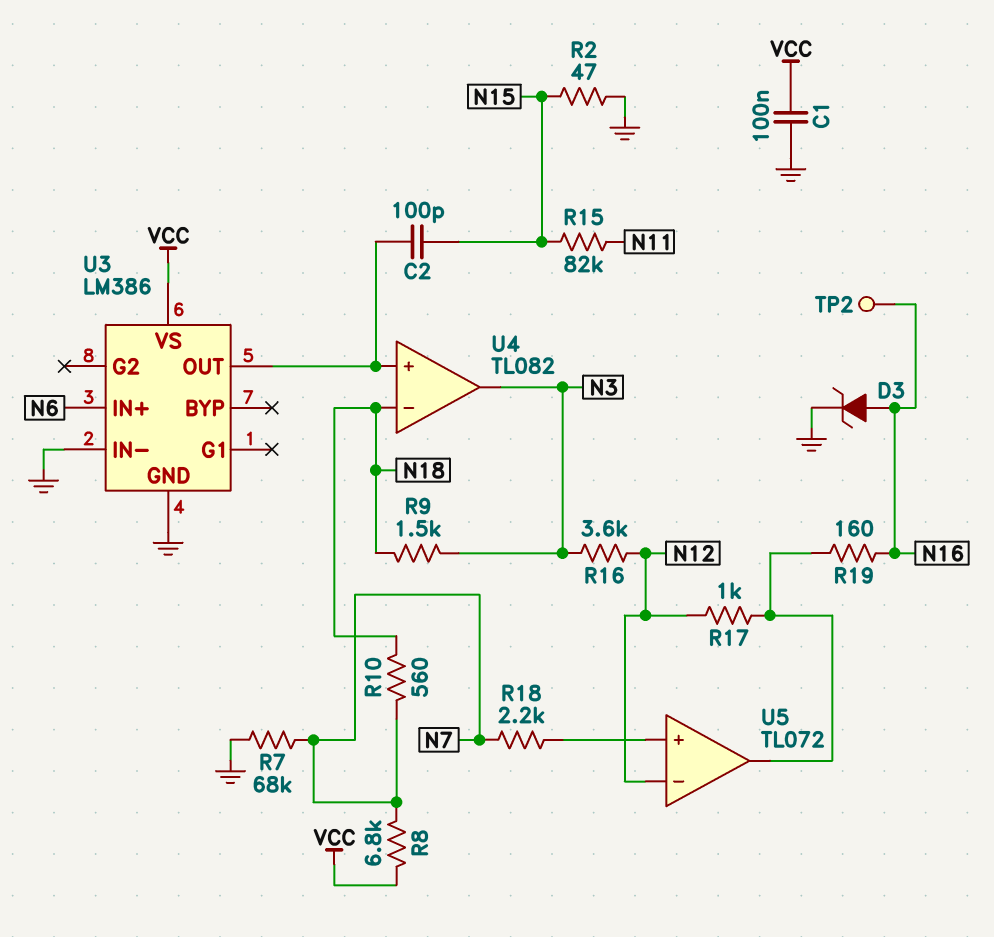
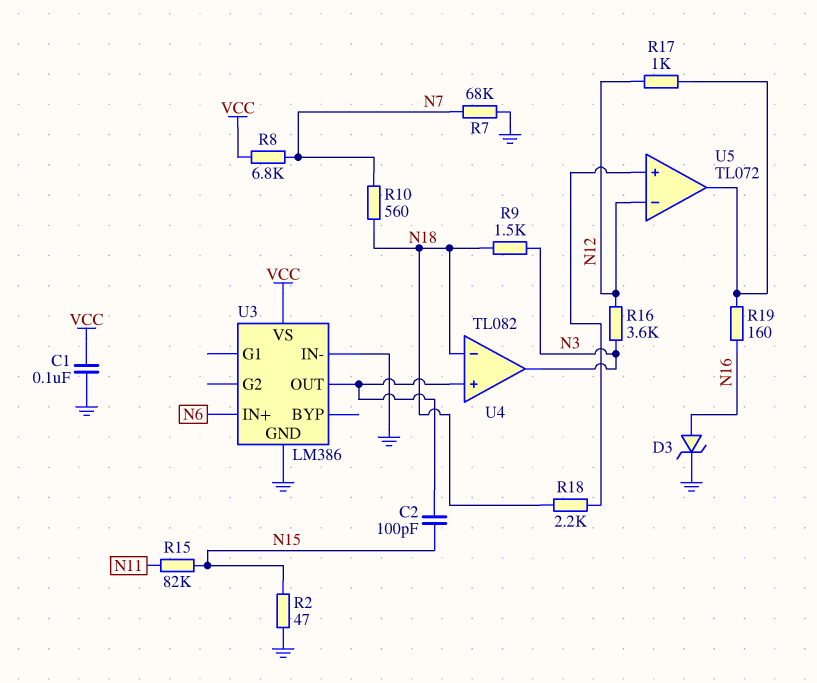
R18: 2.2k (N7, U5/in+) -> 2.2k (N18, U5/in+)
TP2: test point (N16) -> none

